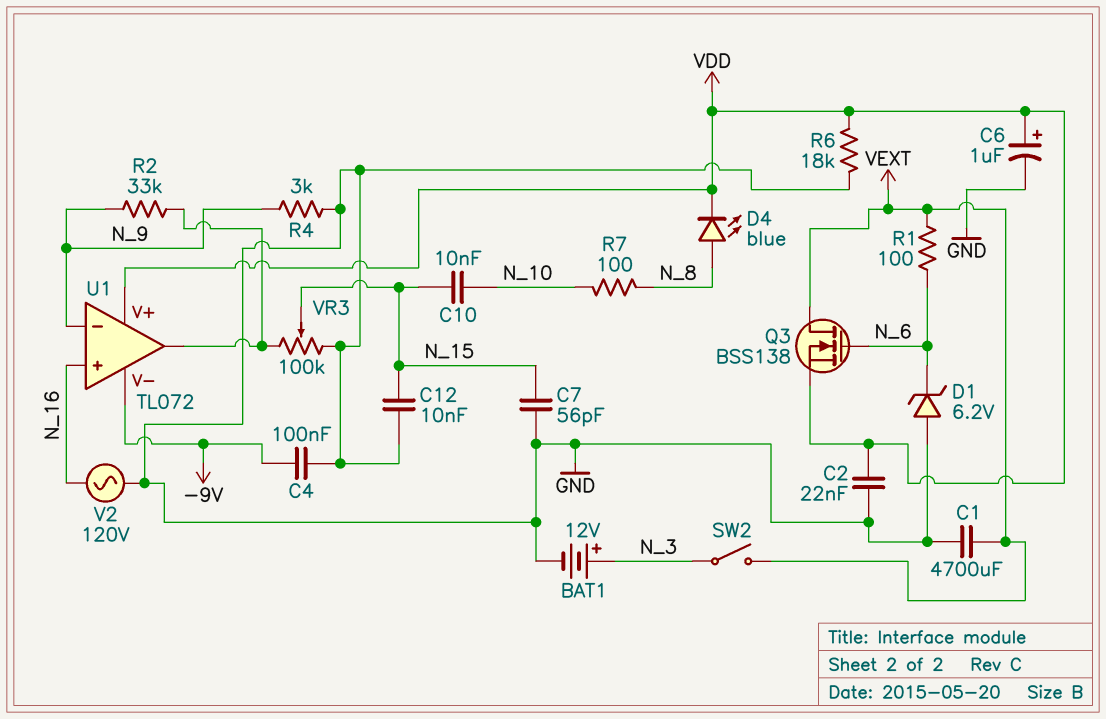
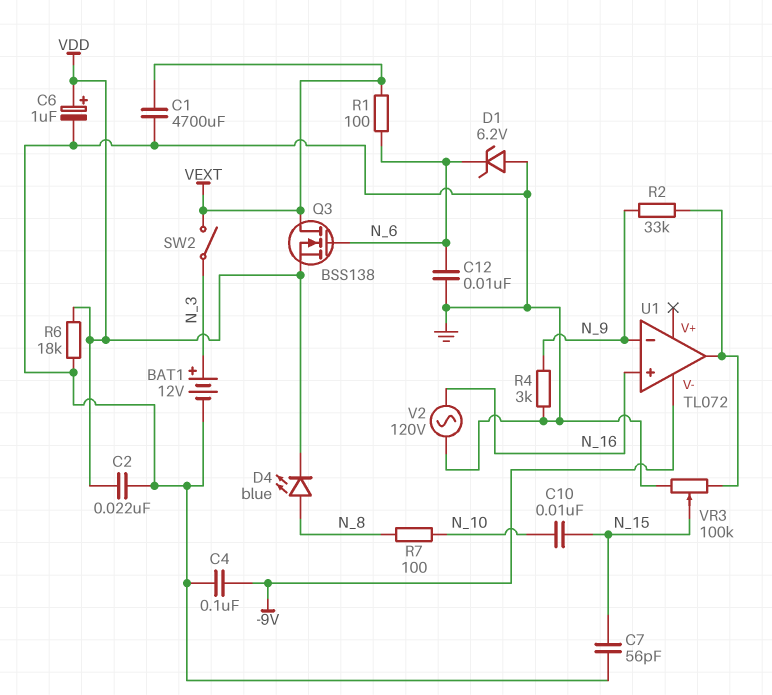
C12: 10nF (GND, N_15) -> 10nF (GND, N_6)
U1 pin V+: VDD -> none

